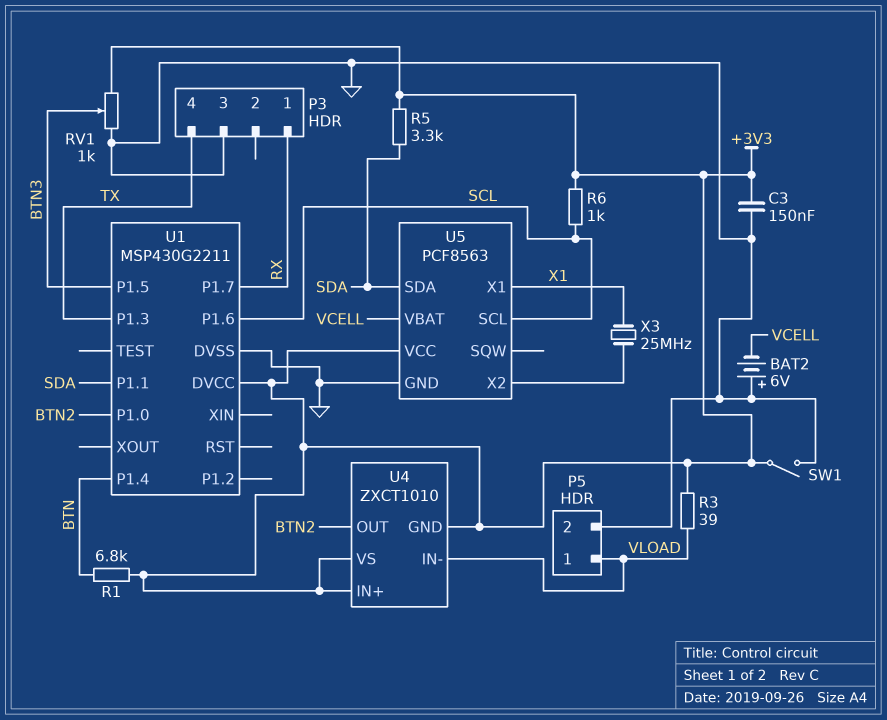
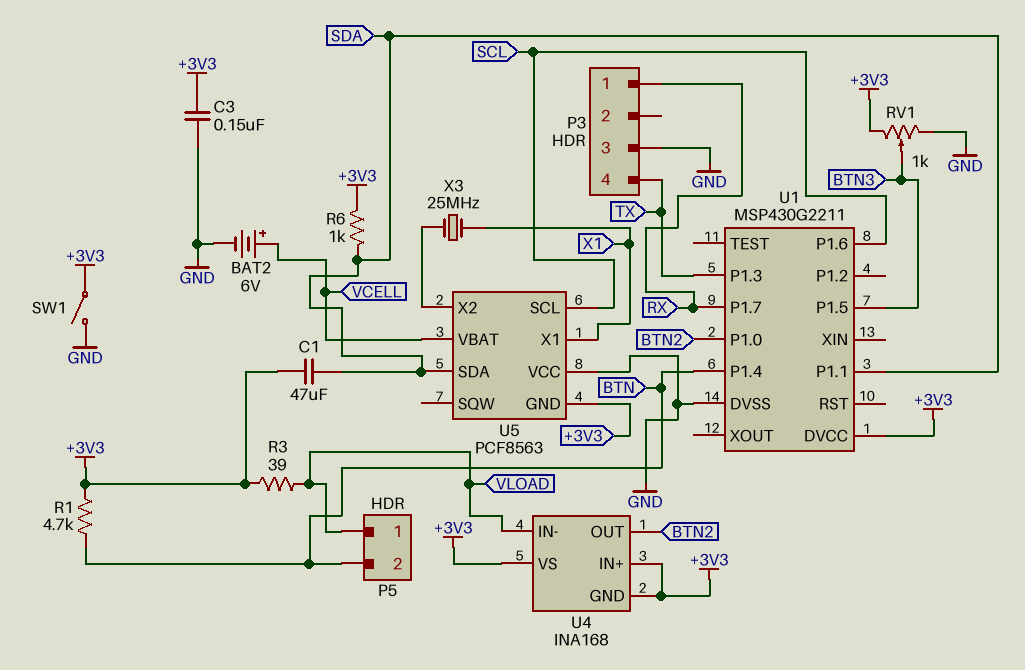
BAT2: 6V (plus GND, minus VCELL) -> 6V (plus VCELL, minus GND)
C1: none -> 47uF (+3V3, SDA)
P5 pin 2: GND -> BTN
R1: 6.8k (+3V3, BTN) -> 4.7k (+3V3, BTN)
R5: 3.3k (+3V3, SDA) -> none
R6: 1k (+3V3, SCL) -> 1k (+3V3, SDA)
U4: ZXCT1010 -> INA168
U5 pin GND: GND -> +3V3
U5 pin VCC: +3V3 -> GND

